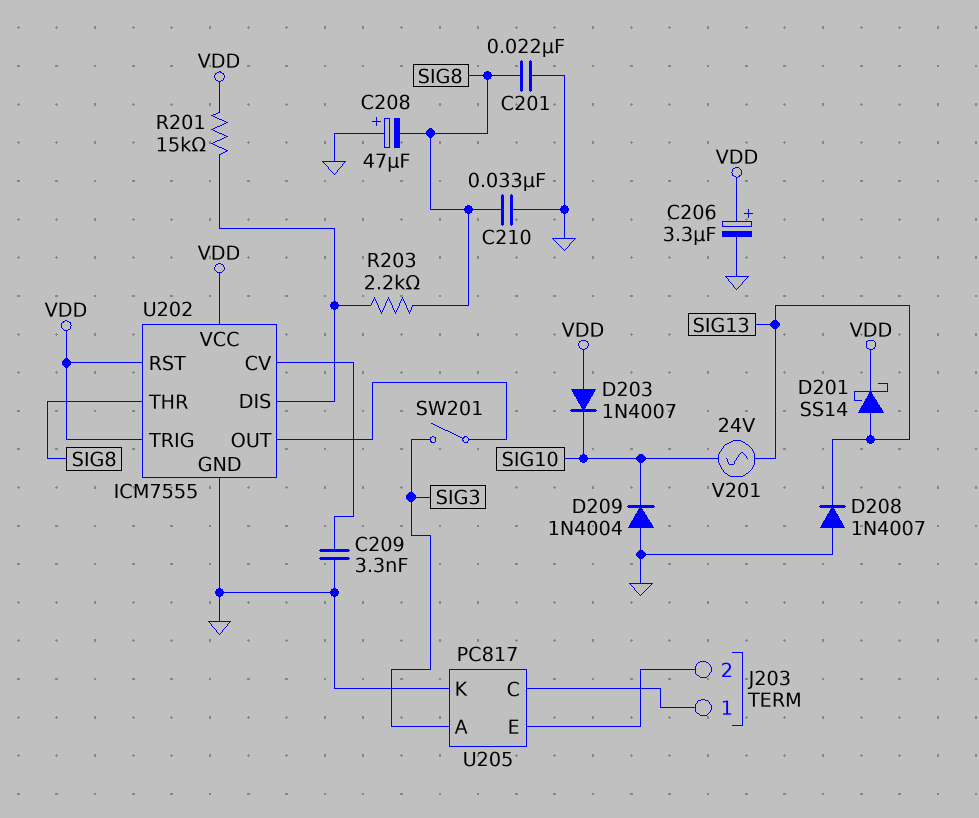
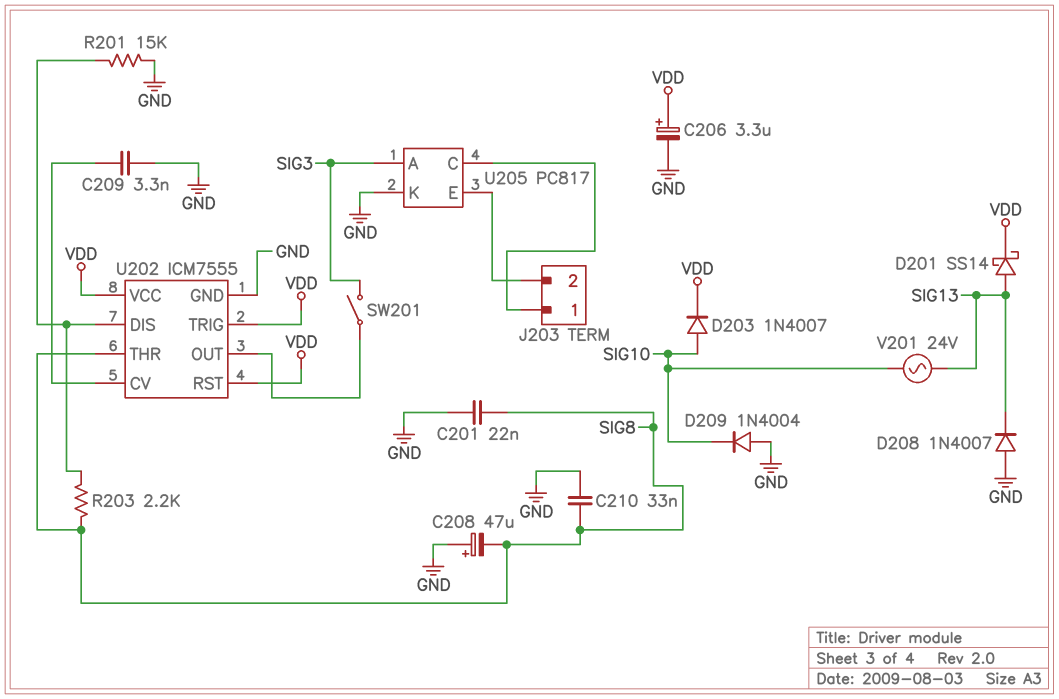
D203: diode 1N4007 (A VDD, K SIG10) -> diode 1N4007 (A SIG10, K VDD)
R201: 15k (U202/DIS, VDD) -> 15k (GND, U202/DIS)

